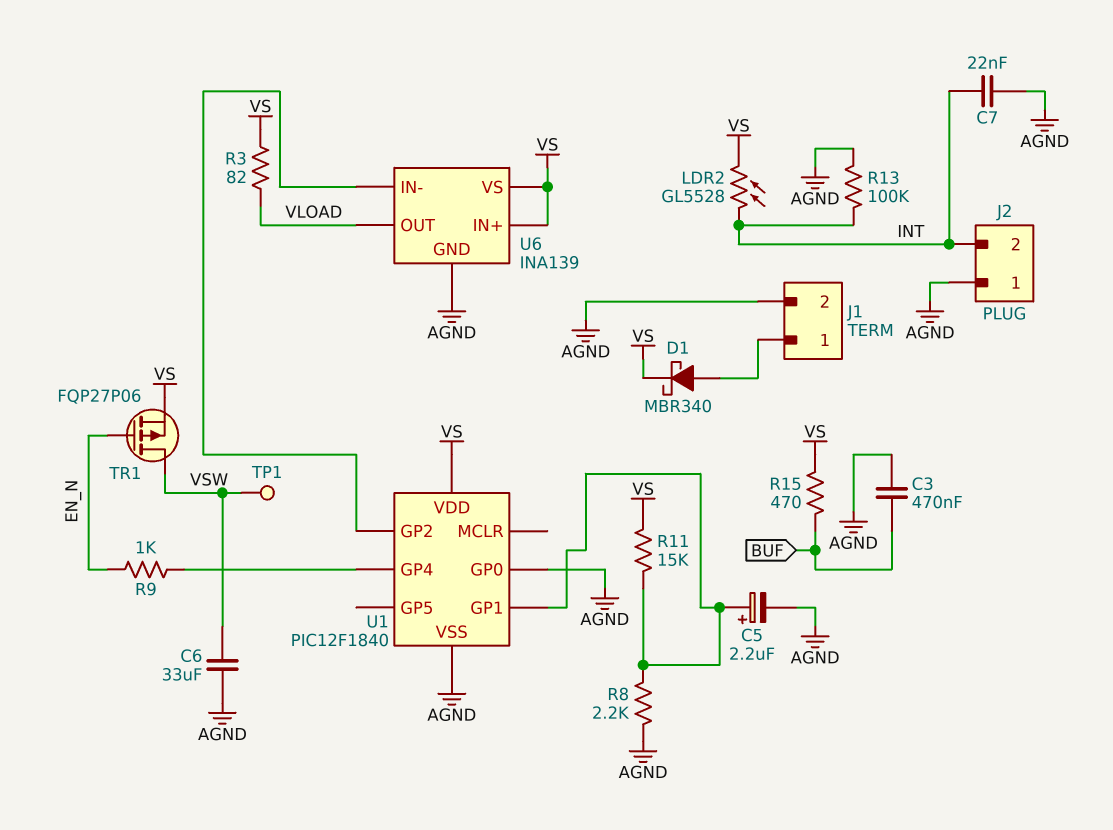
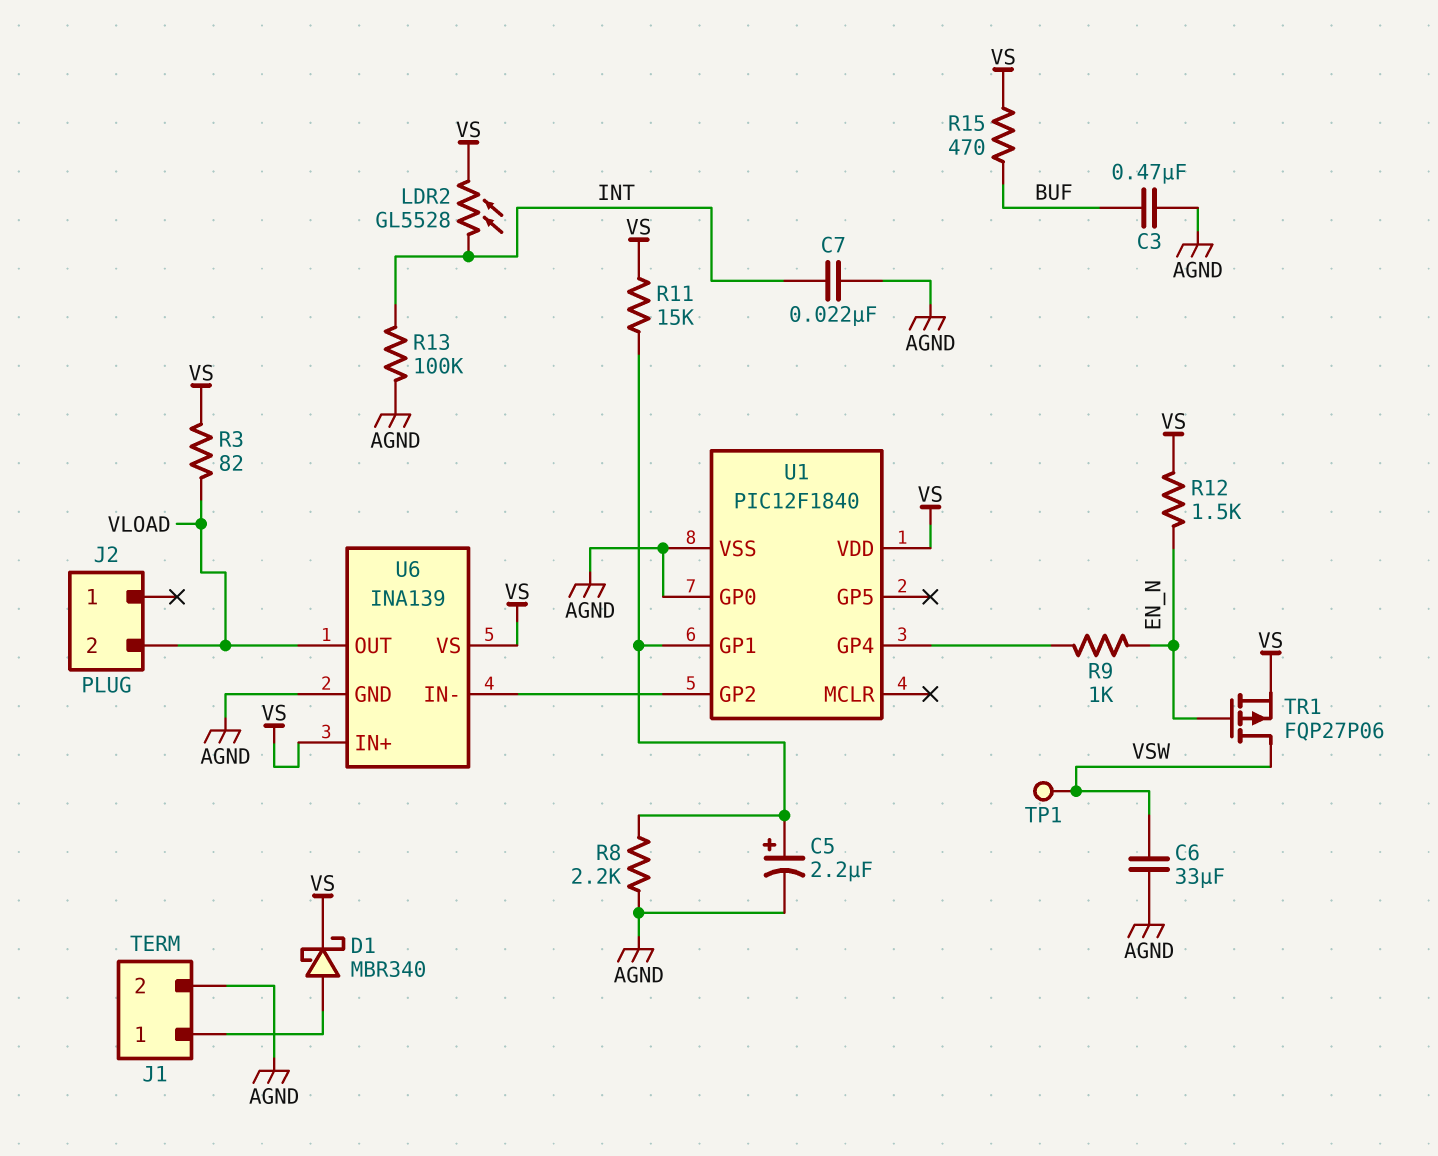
J2 pin 1: AGND -> none
J2 pin 2: INT -> VLOAD
R12: none -> 1.5k (EN_N, VS)

